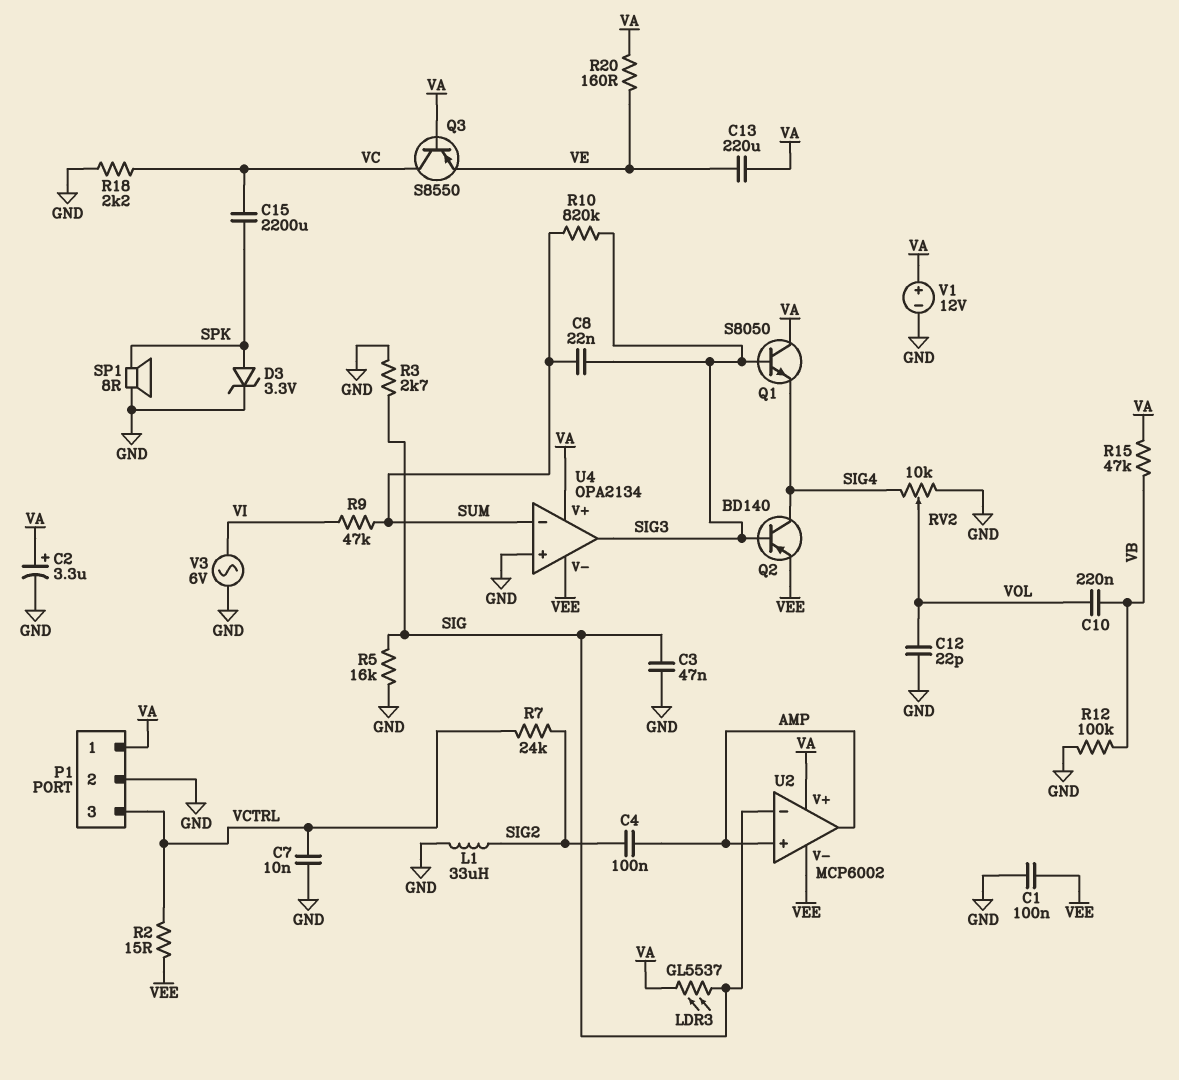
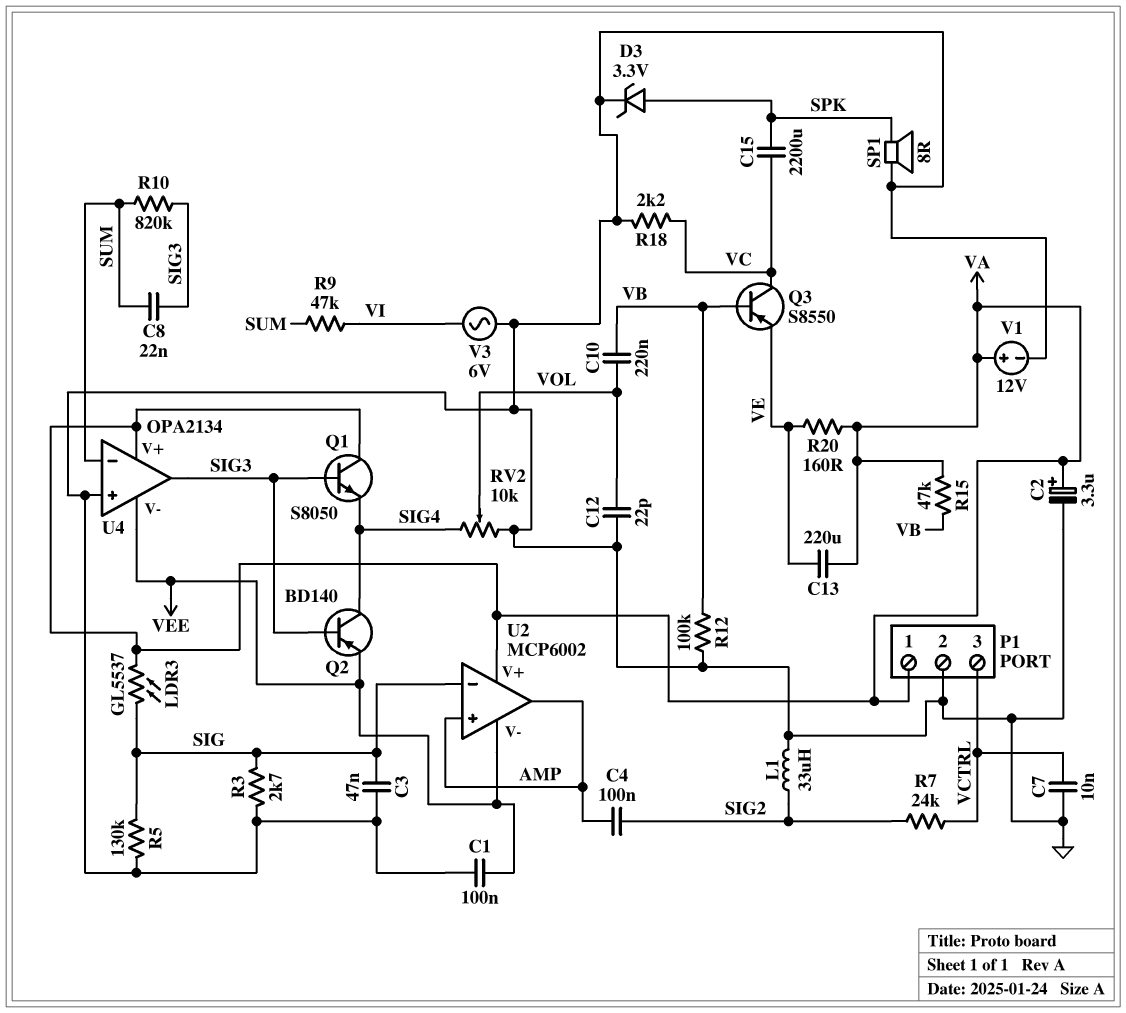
Q3: PNP S8550 (B VA, C VC, E VE) -> PNP S8550 (B VB, C VC, E VE)
R2: 15 (VCTRL, VEE) -> none
R5: 16k (GND, SIG) -> 130k (GND, SIG)

